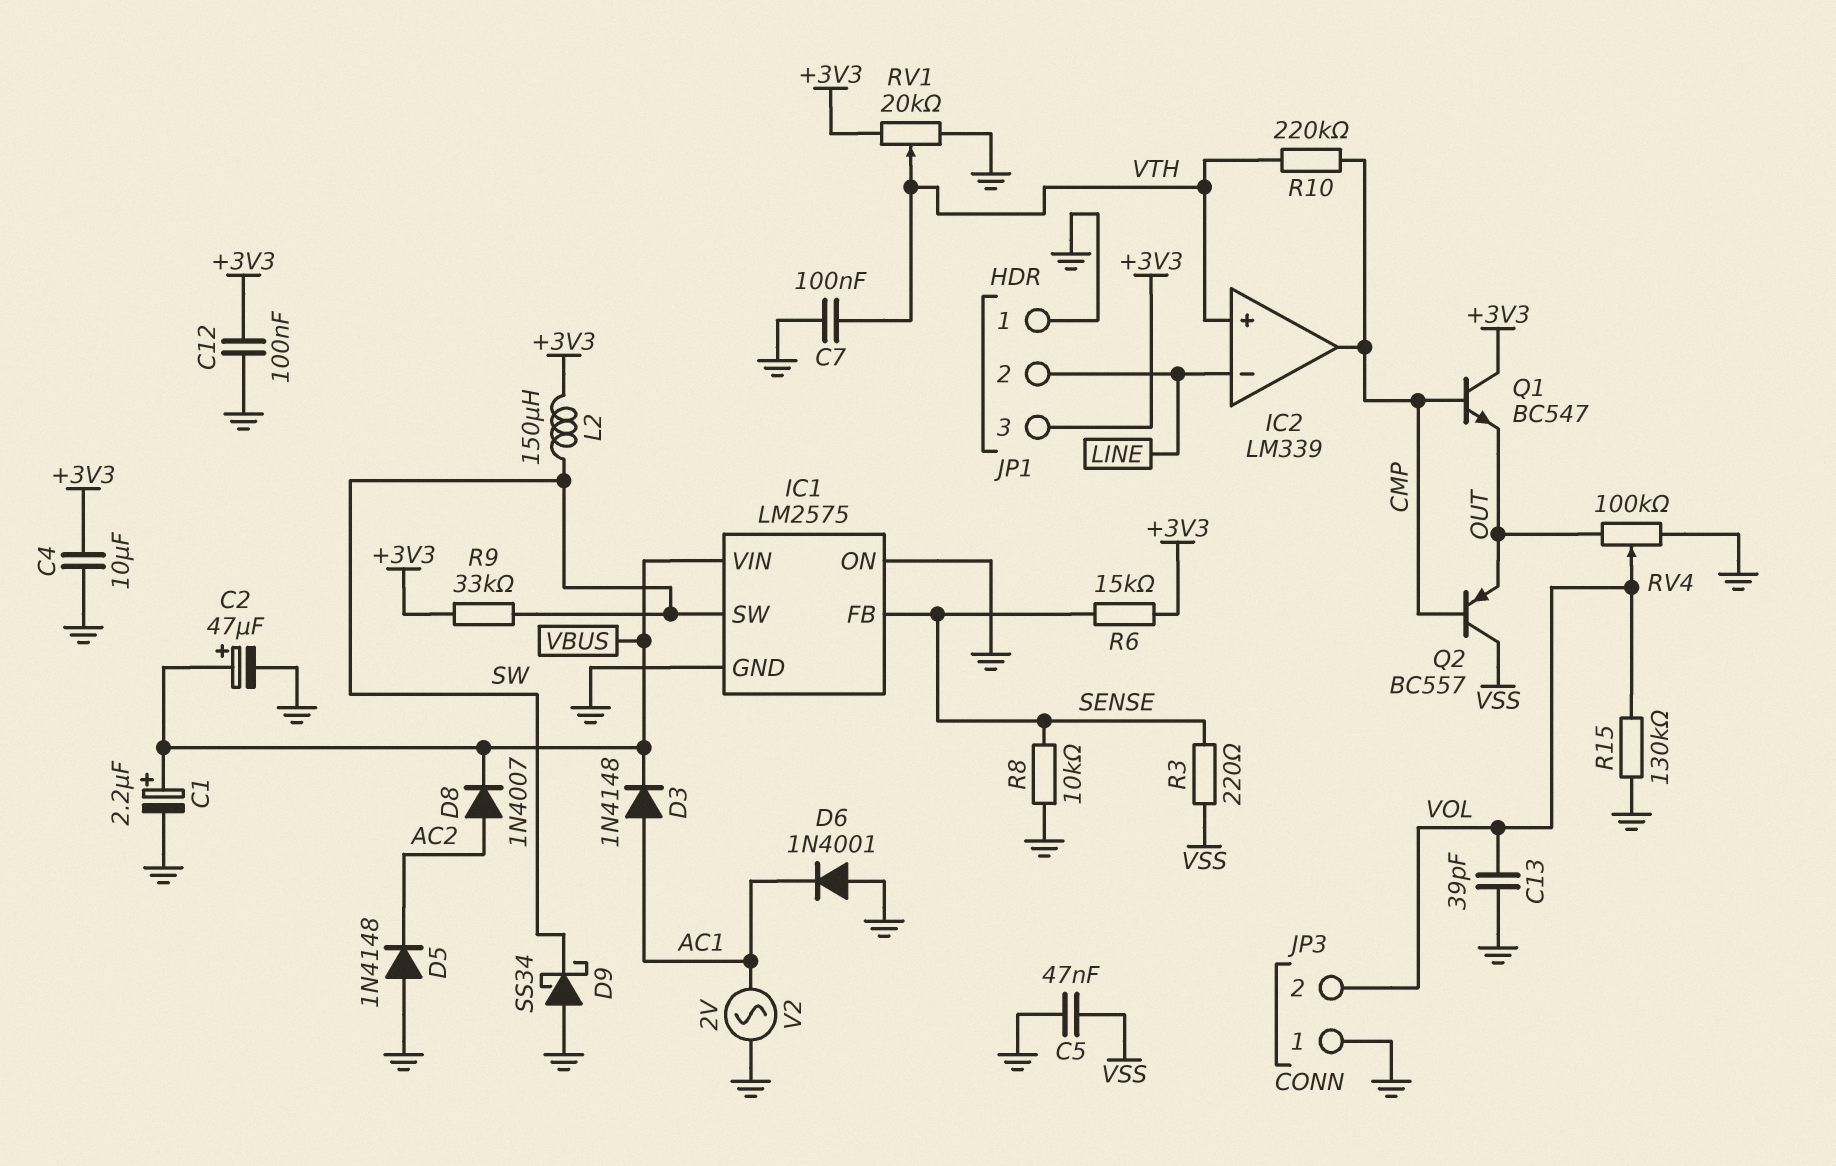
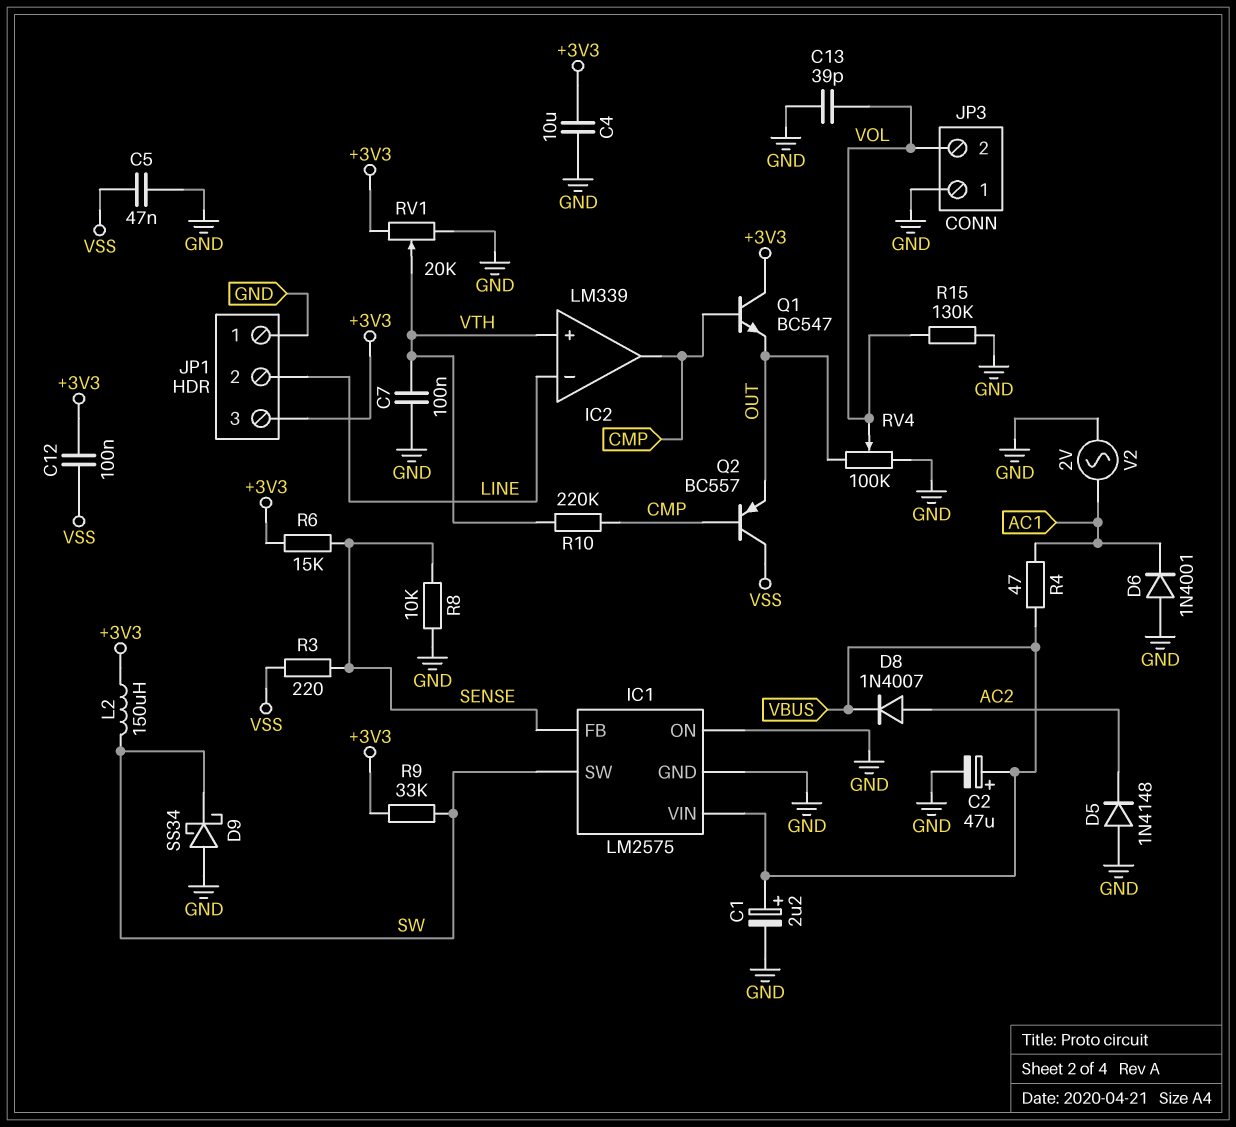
C12: 100nF (+3V3, GND) -> 100nF (+3V3, VSS)
D3: diode 1N4148 (A AC1, K VBUS) -> none
R4: none -> 47 (AC1, VBUS)

